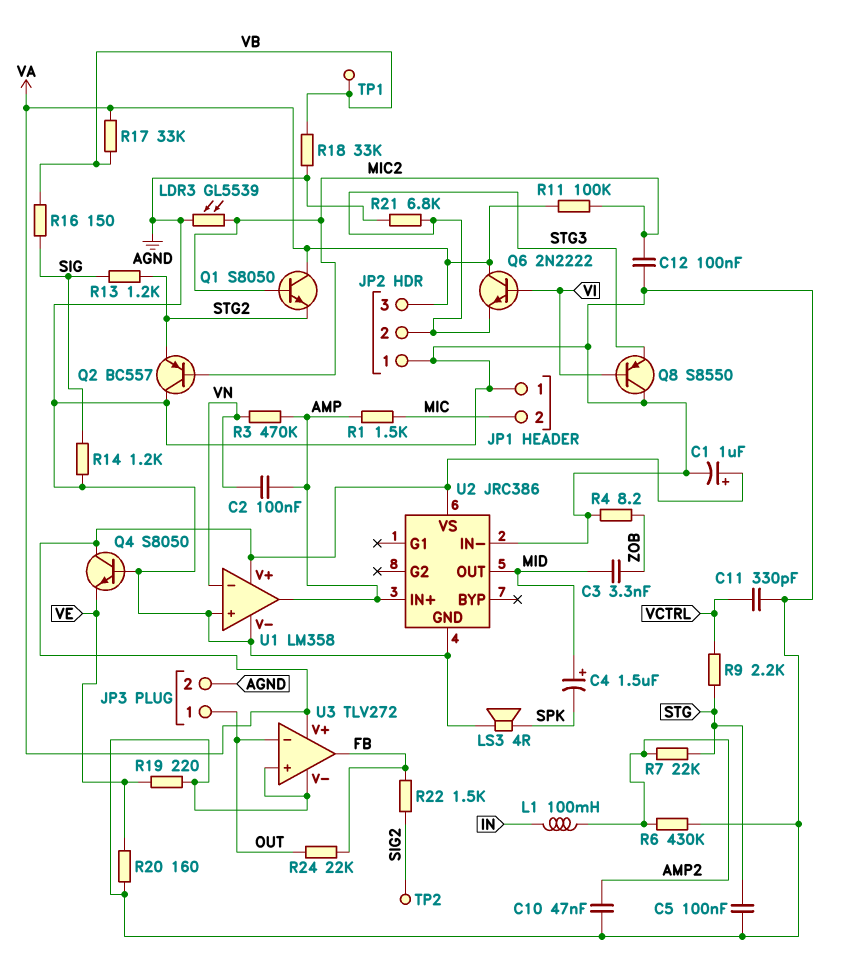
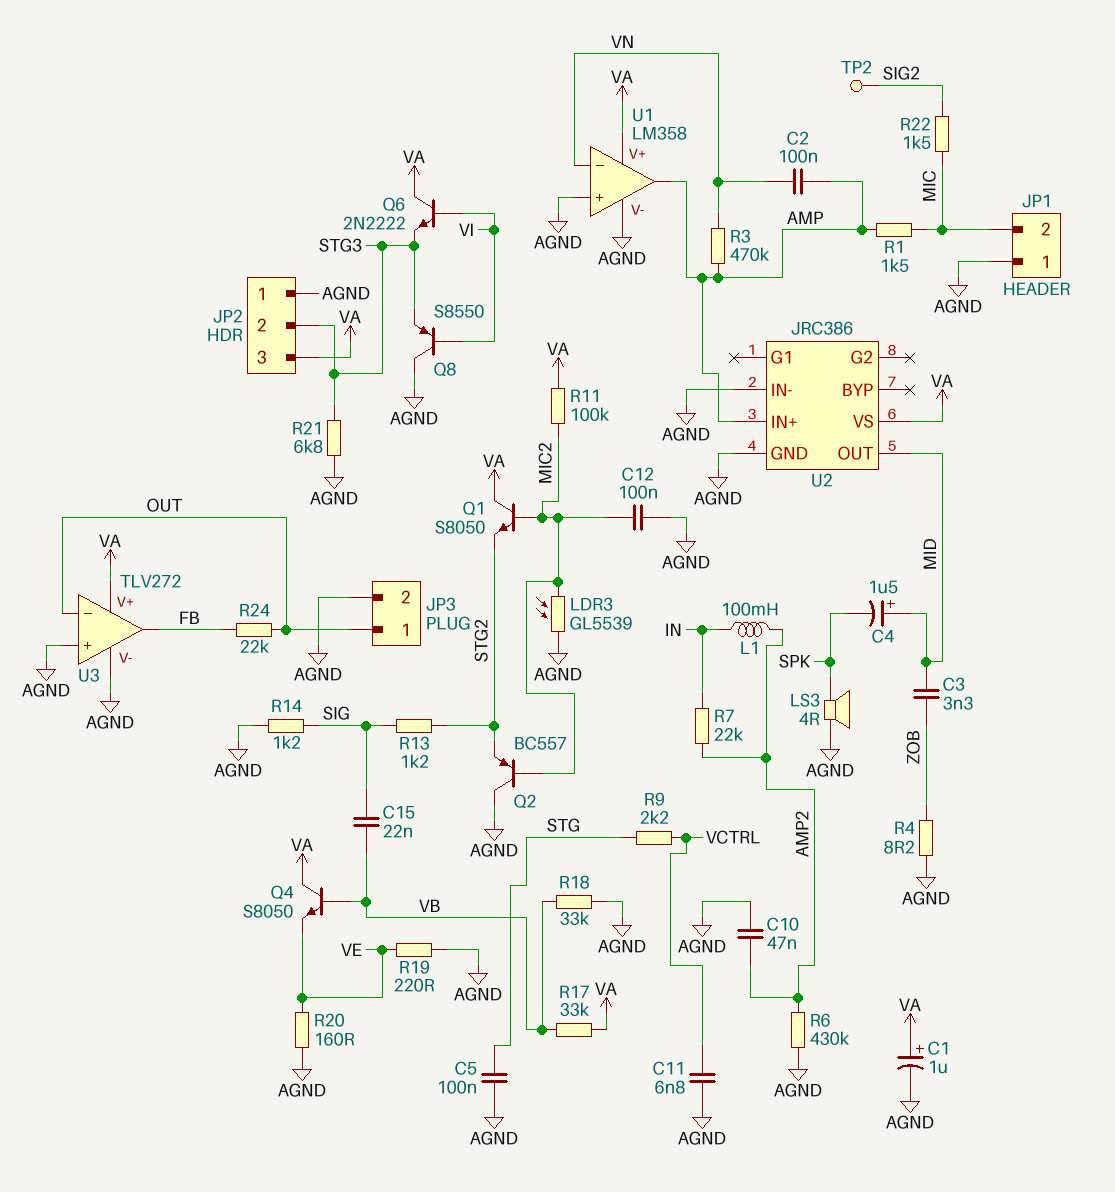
C11: 330pF (AGND, VCTRL) -> 6.8nF (AGND, VCTRL)
C15: none -> 22nF (SIG, VB)
Q4: NPN S8050 (B AGND, C VA, E VE) -> NPN S8050 (B VB, C VA, E VE)
R7: 22k (AMP2, STG) -> 22k (AMP2, IN)
R16: 150 (SIG, VB) -> none
R22: 1.5k (FB, SIG2) -> 1.5k (MIC, SIG2)
TP1: test point (VB) -> none

